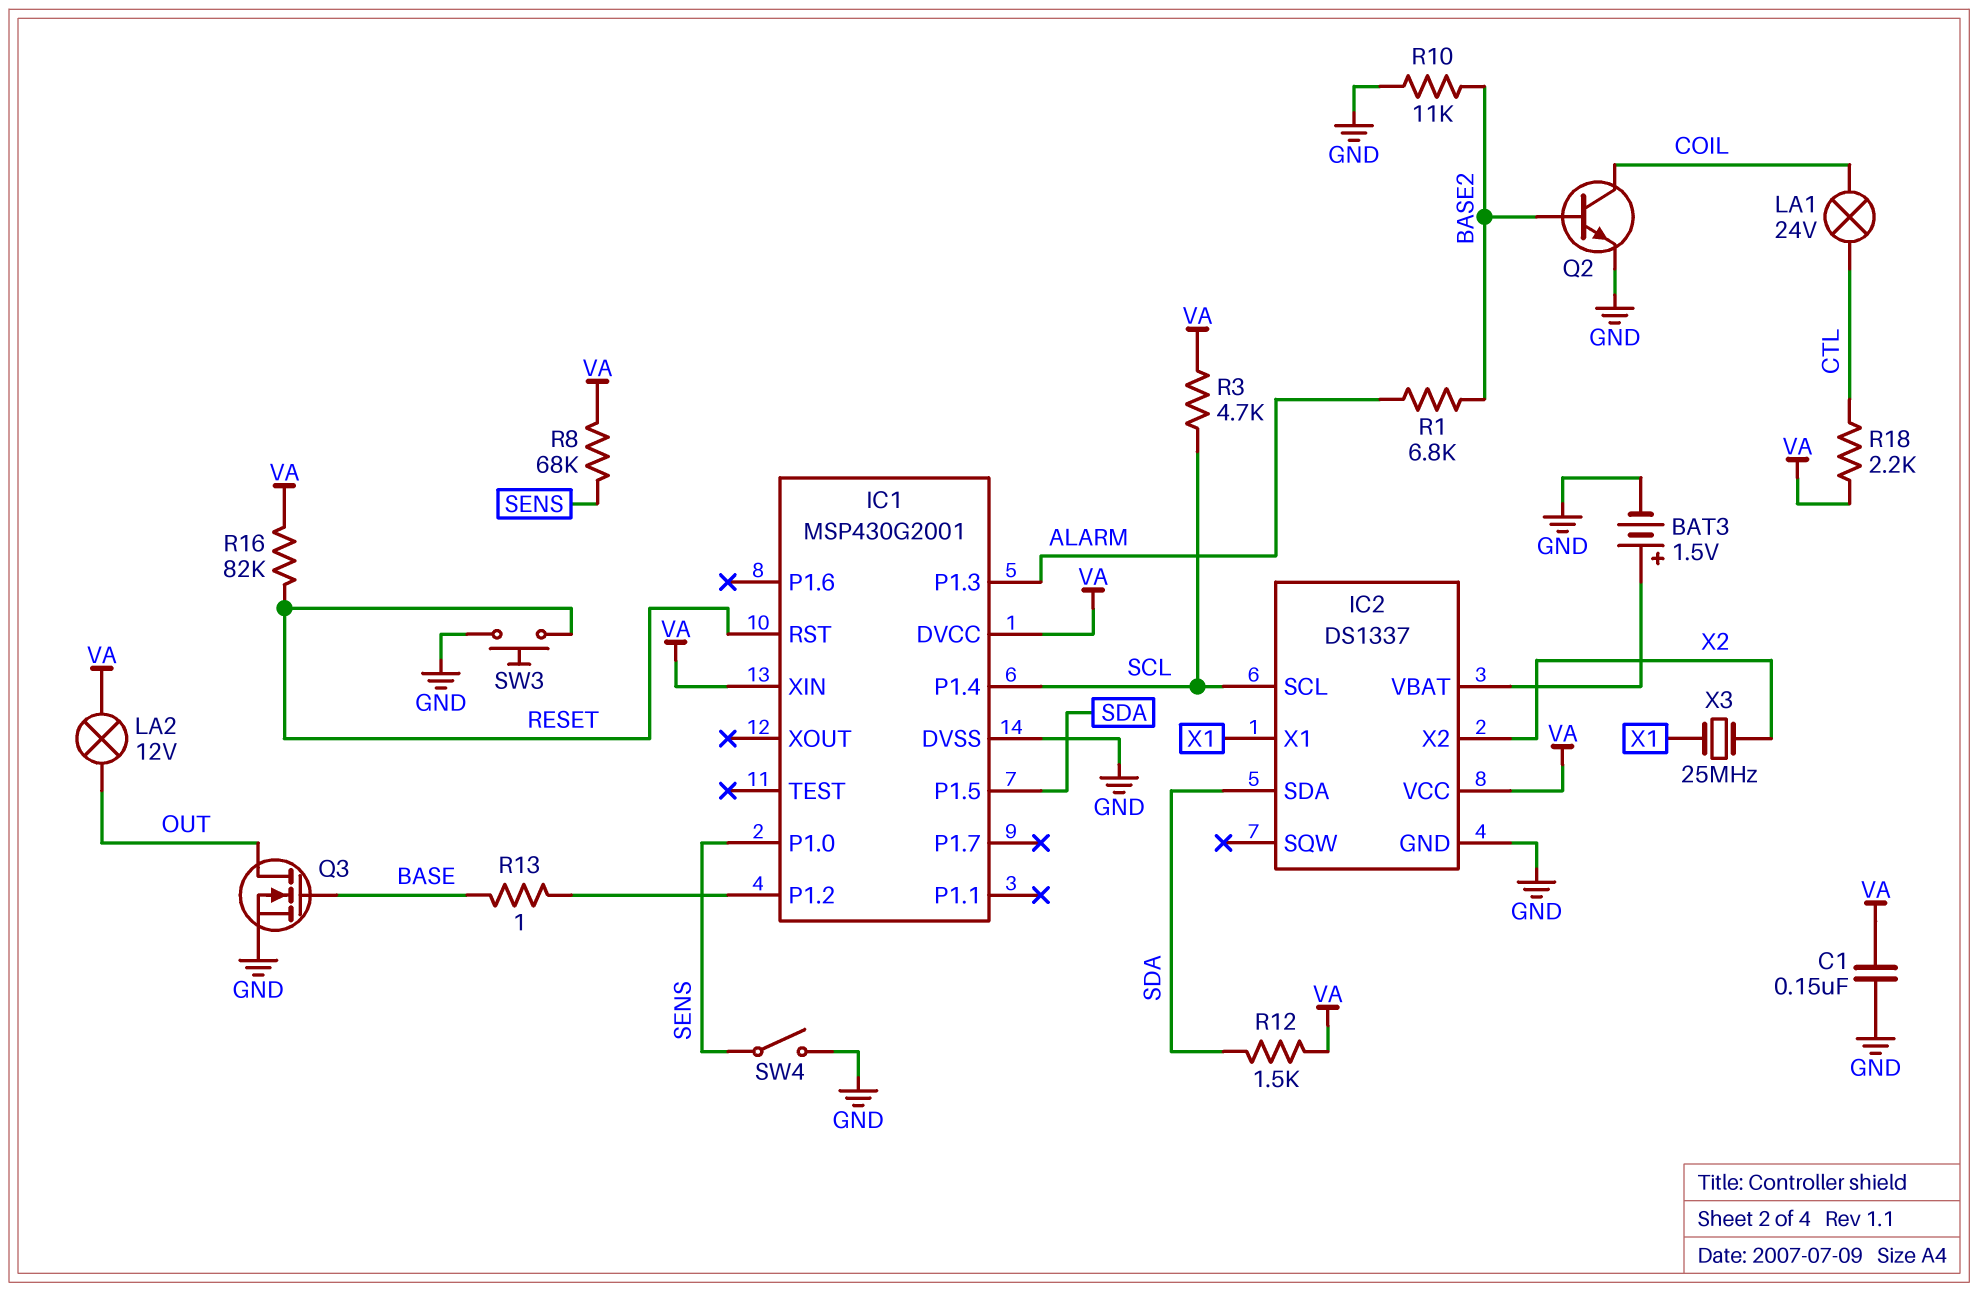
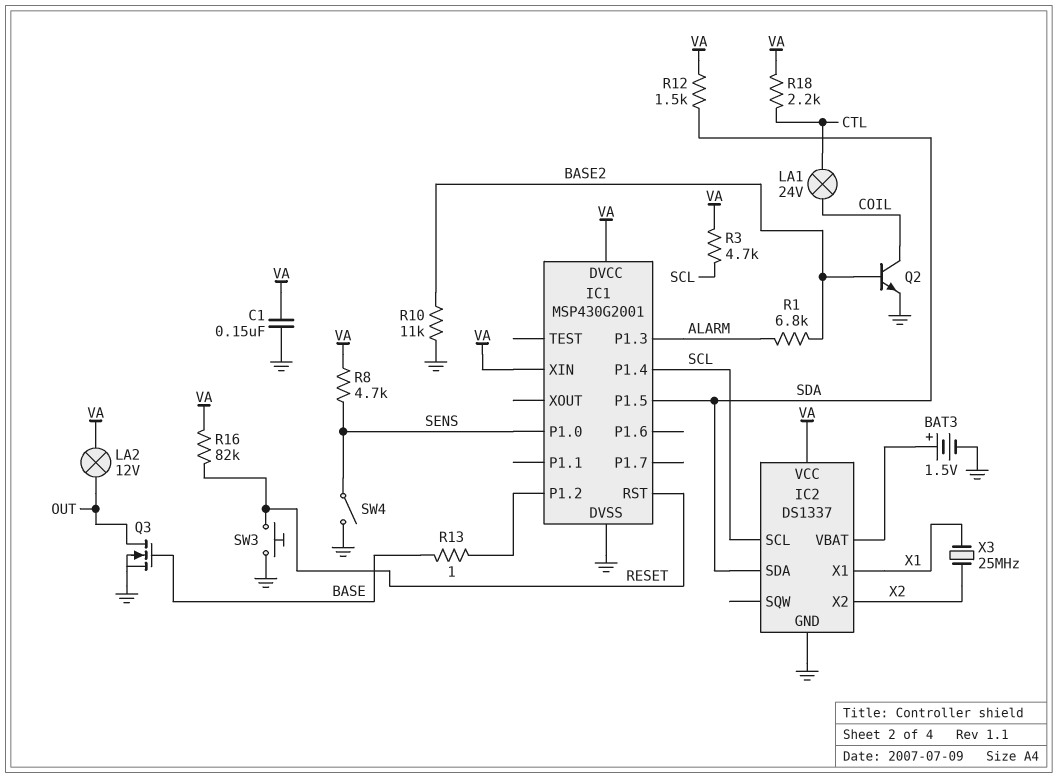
R8: 68k (SENS, VA) -> 4.7k (SENS, VA)

